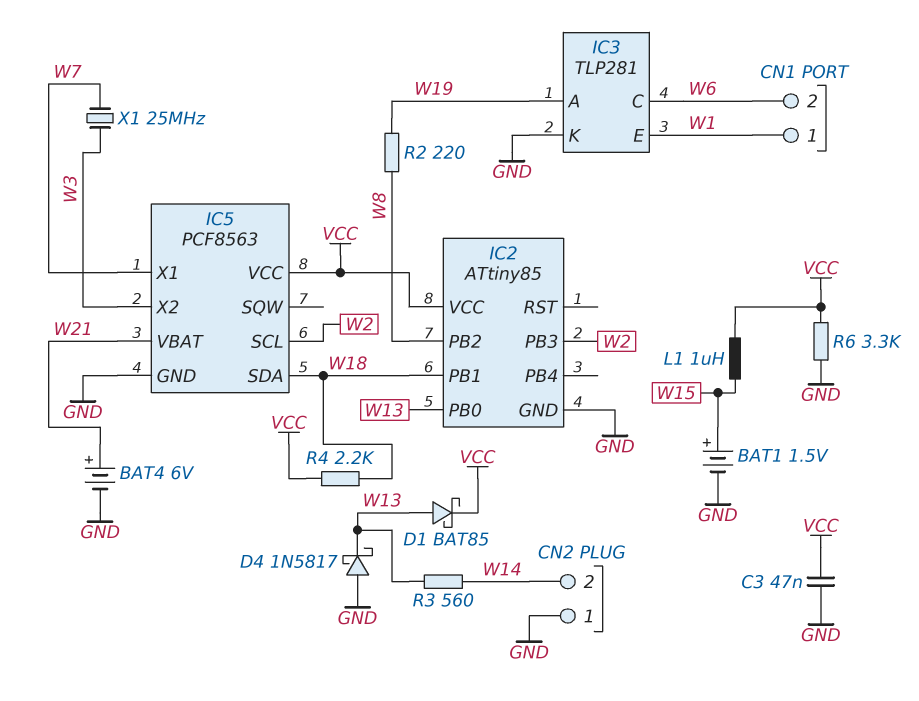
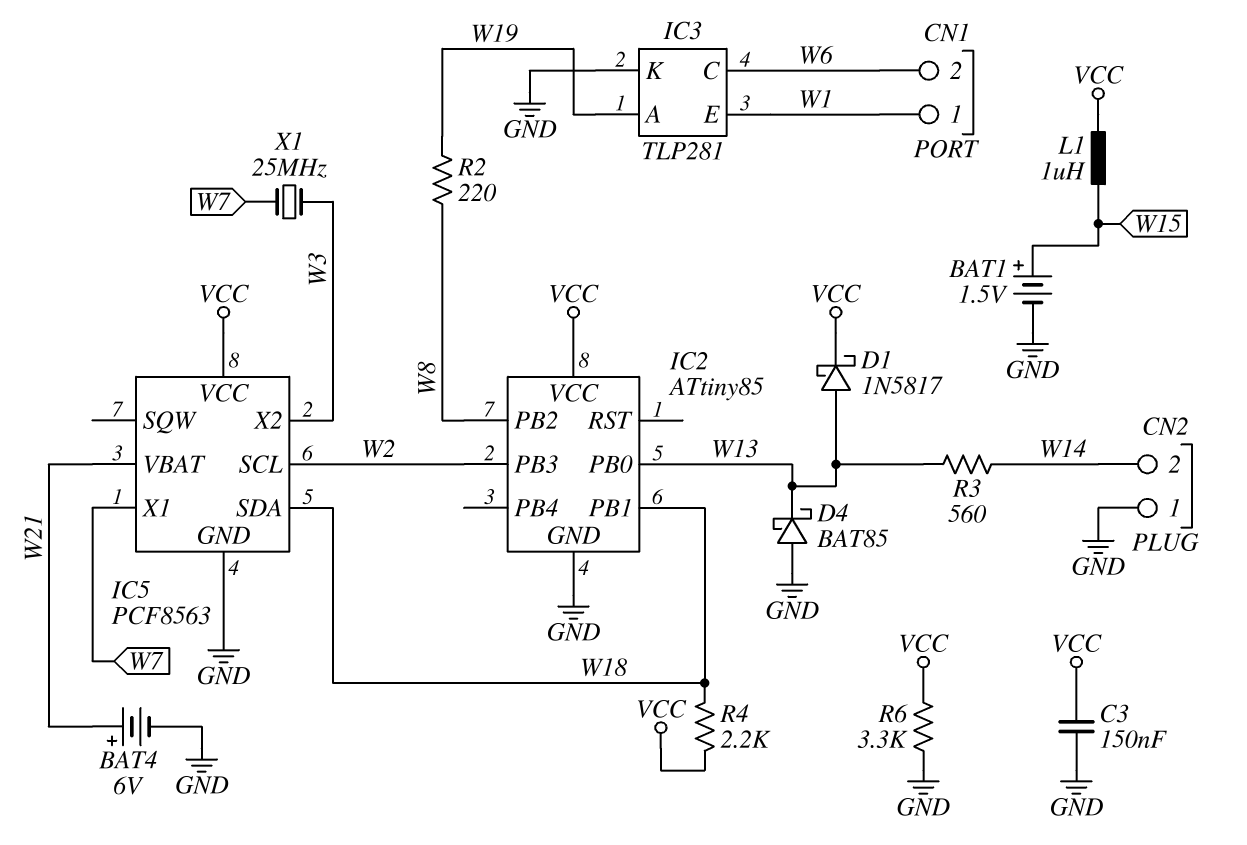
C3: 47nF (GND, VCC) -> 150nF (GND, VCC)
D1: schottky BAT85 (A W13, K VCC) -> schottky 1N5817 (A W13, K VCC)
D4: schottky 1N5817 (A GND, K W13) -> schottky BAT85 (A GND, K W13)

